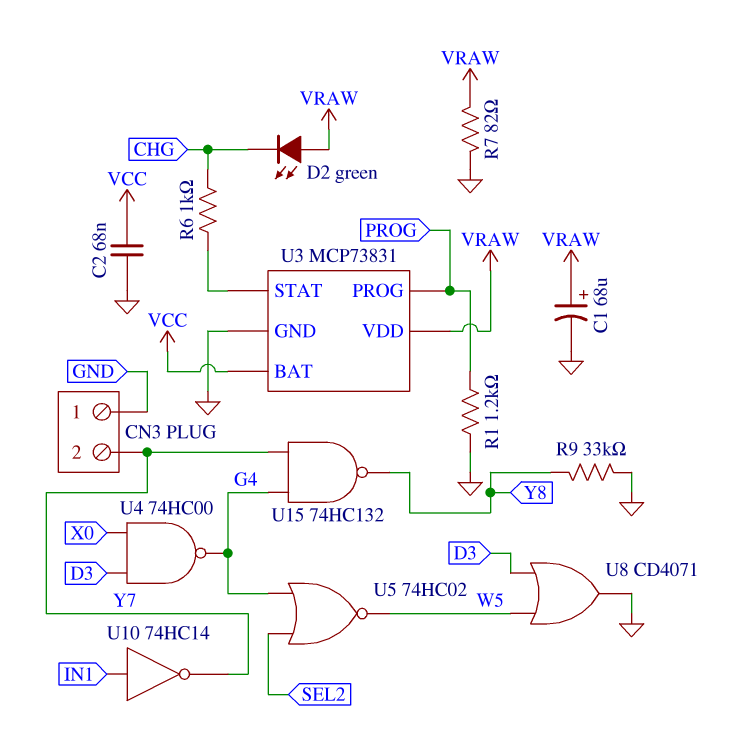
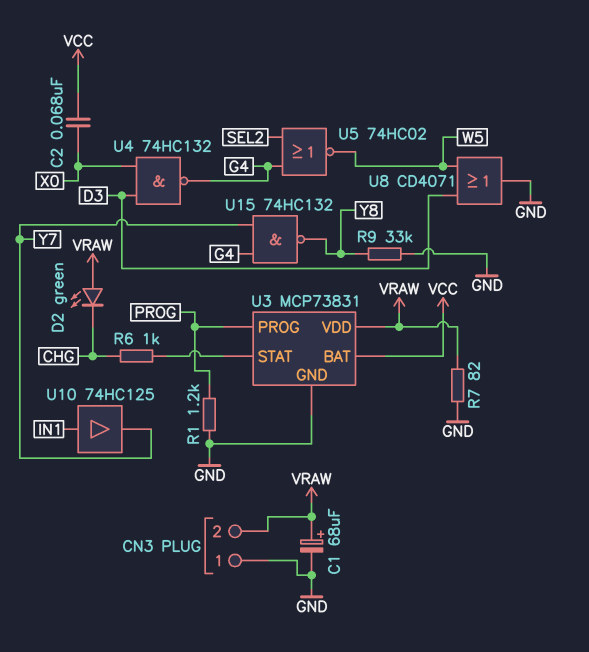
C2: 68nF (GND, VCC) -> 68nF (VCC, X0)
CN3 pin 2: Y7 -> VRAW
U4: NAND 74HC00 (in D3, in X0, out G4) -> NAND 74HC132 (in D3, in X0, out G4)
U10: NOT 74HC14 (in IN1, out Y7) -> buffer 74HC125 (in IN1, out Y7)

